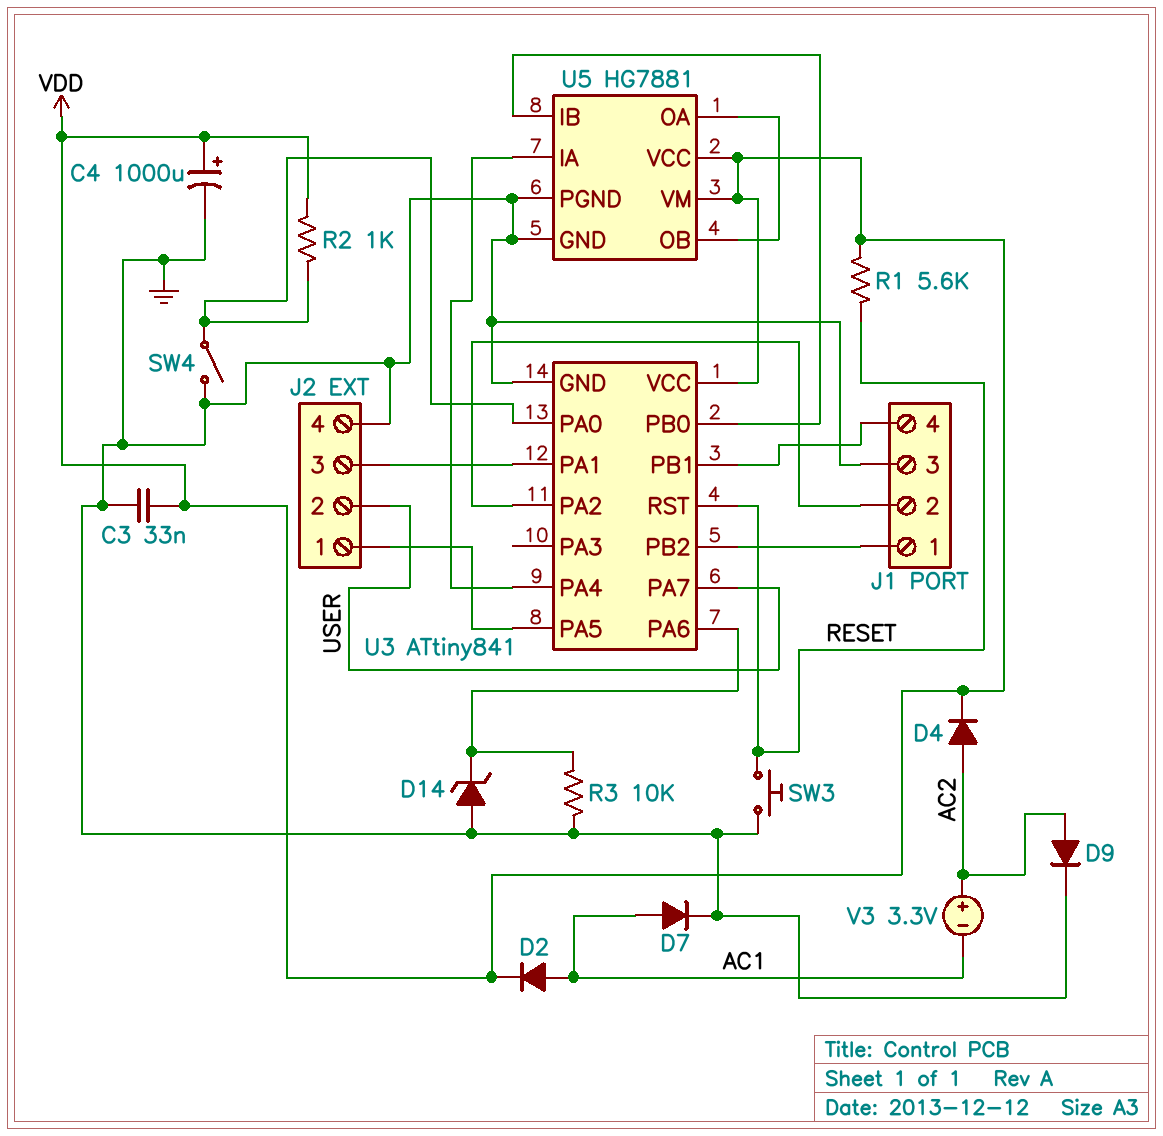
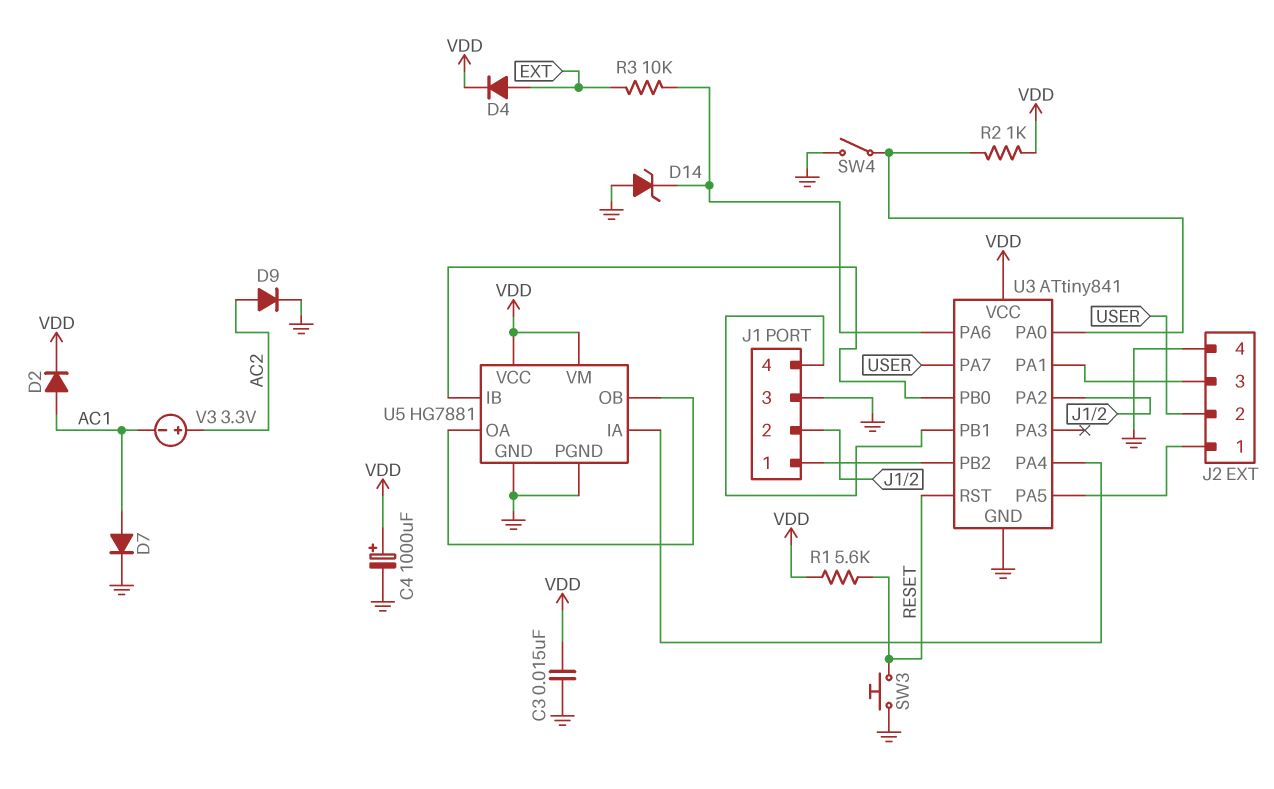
C3: 33nF (GND, VDD) -> 15nF (GND, VDD)
D4: diode (A AC2, K VDD) -> diode (A EXT, K VDD)
R3: 10k (GND, U3/PA6) -> 10k (EXT, U3/PA6)

